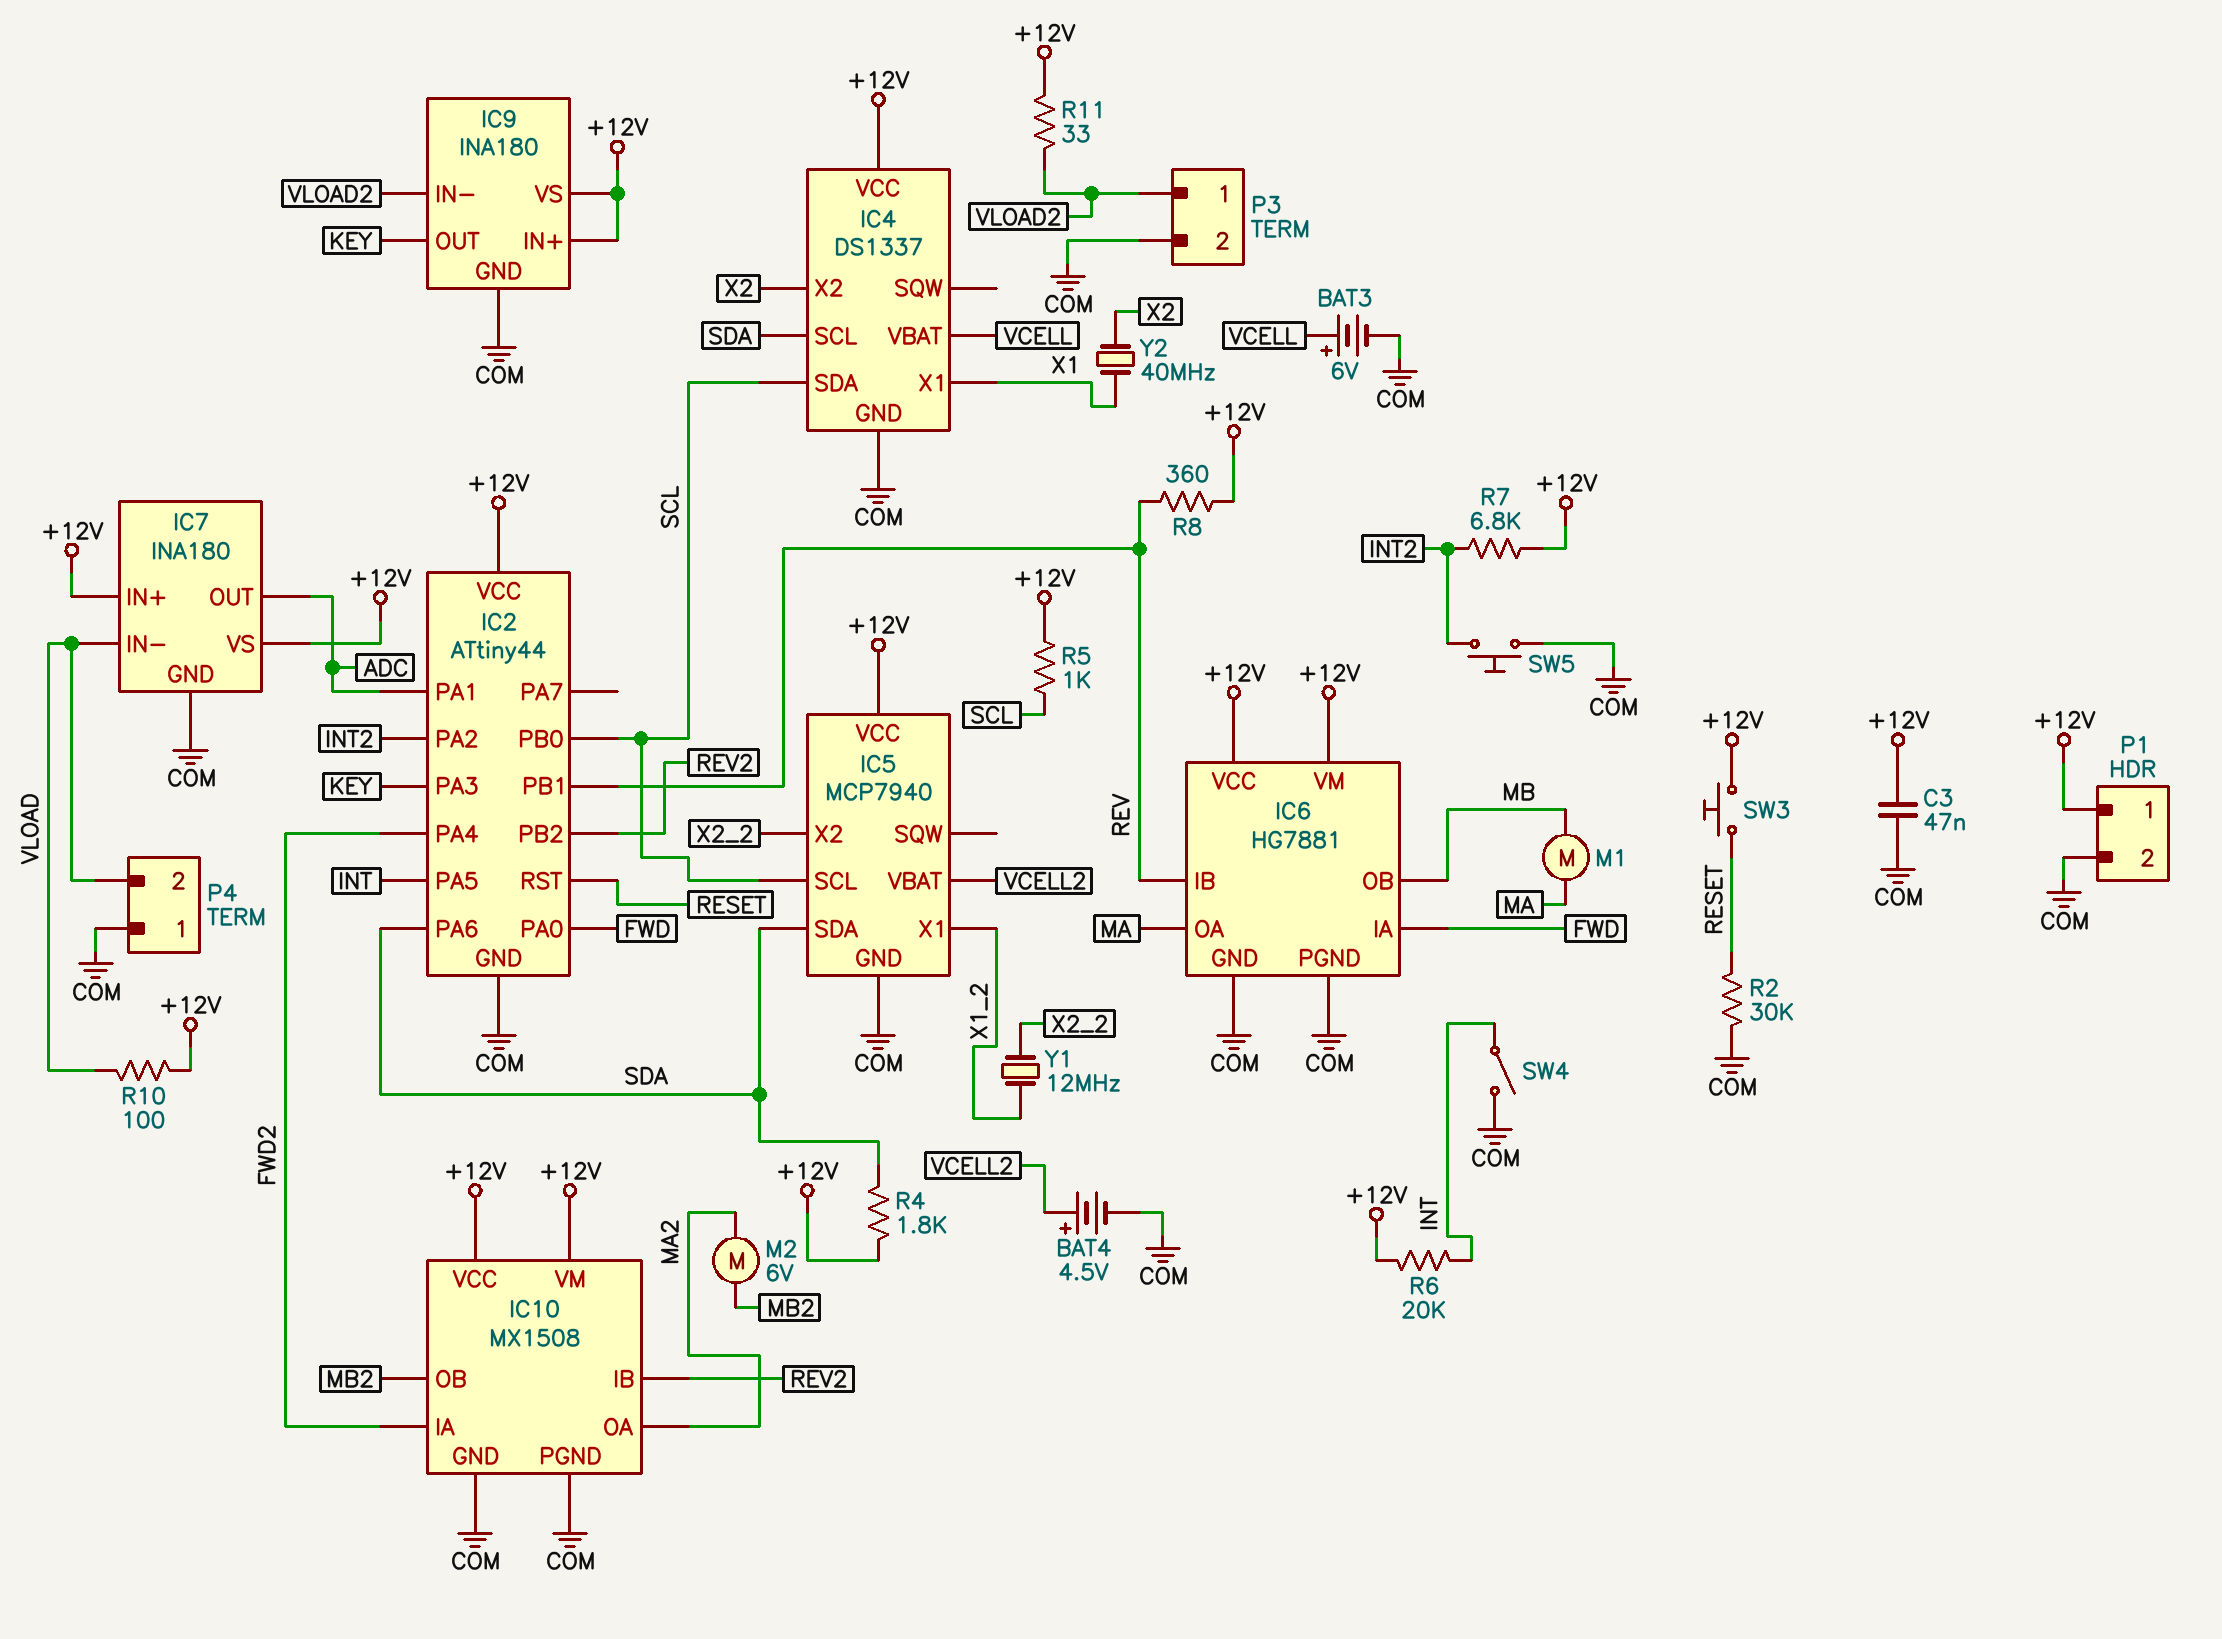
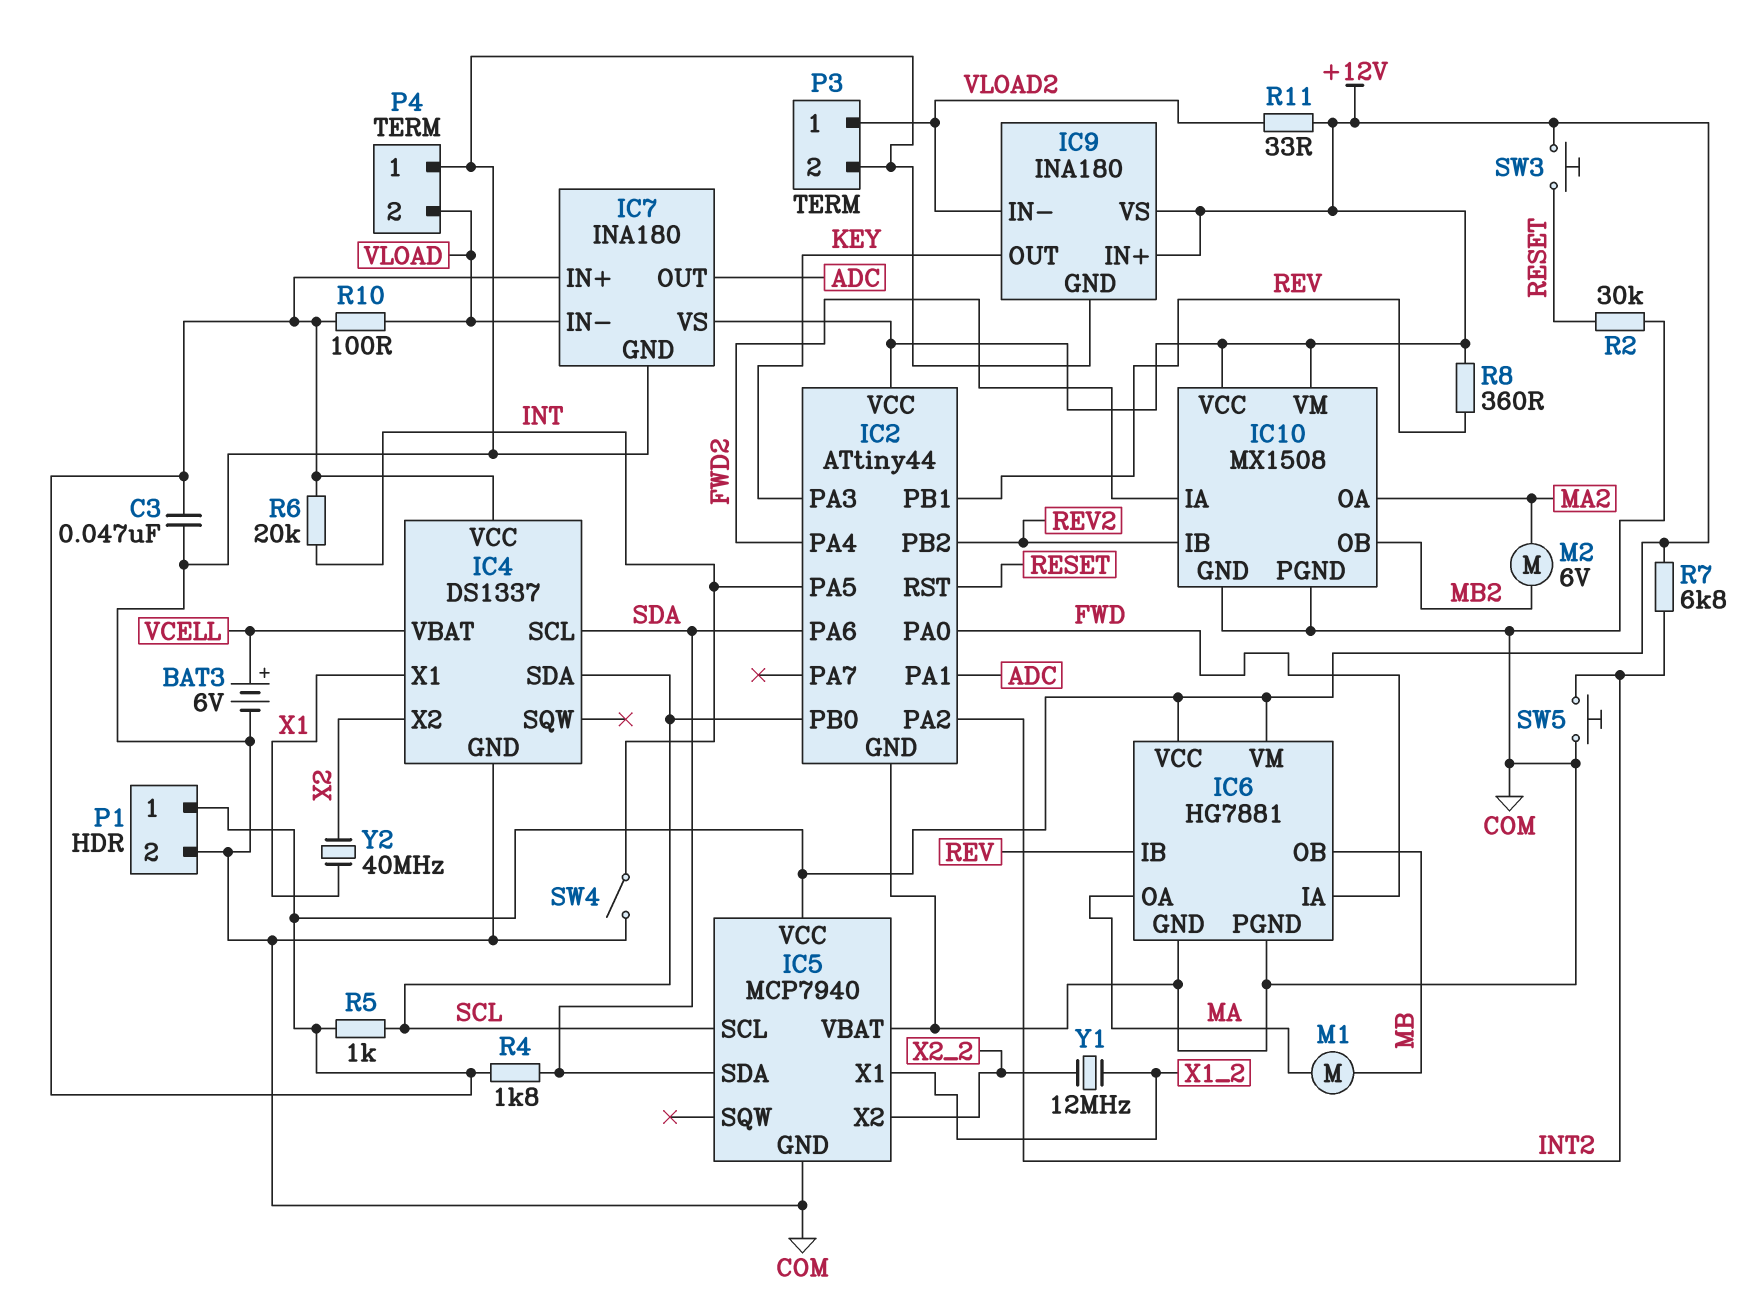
BAT4: 4.5V (plus VCELL2, minus COM) -> none
IC5 pin VBAT: VCELL2 -> COM

